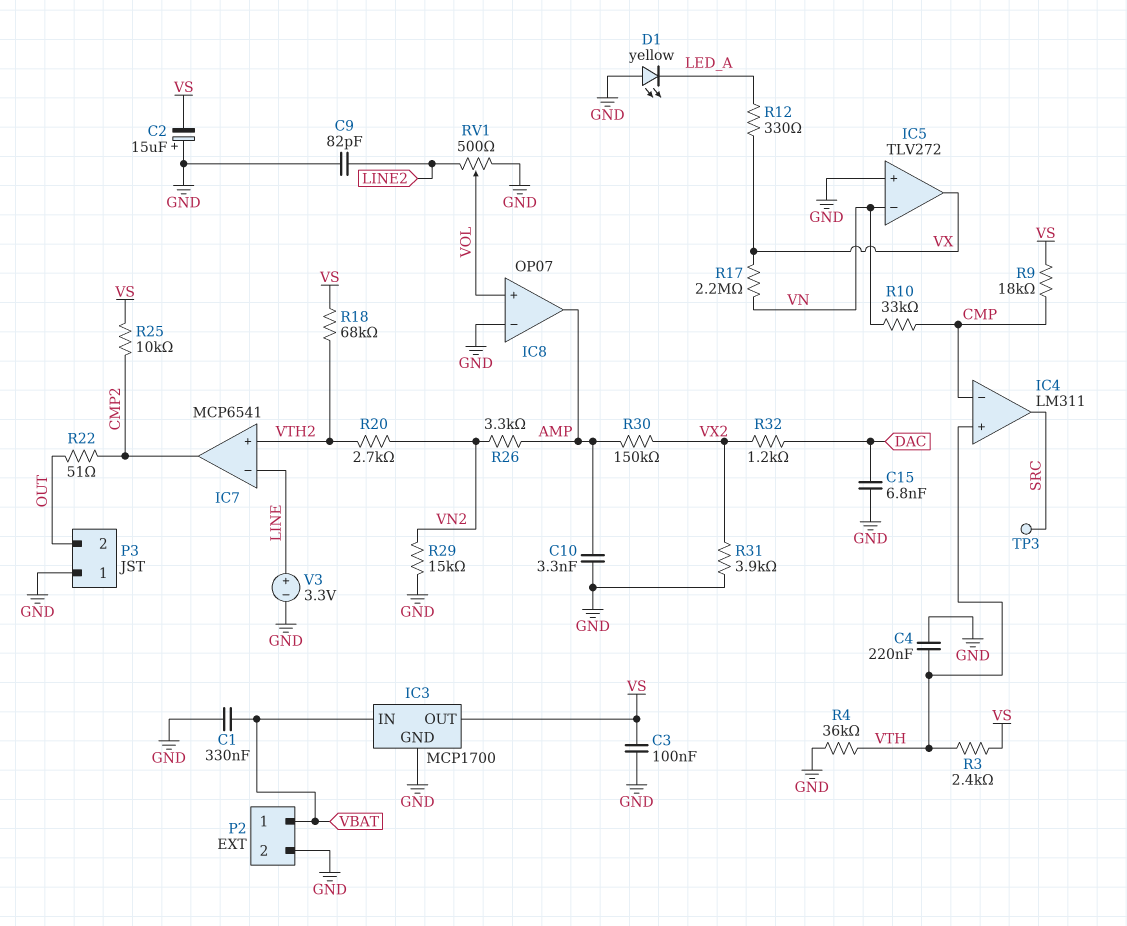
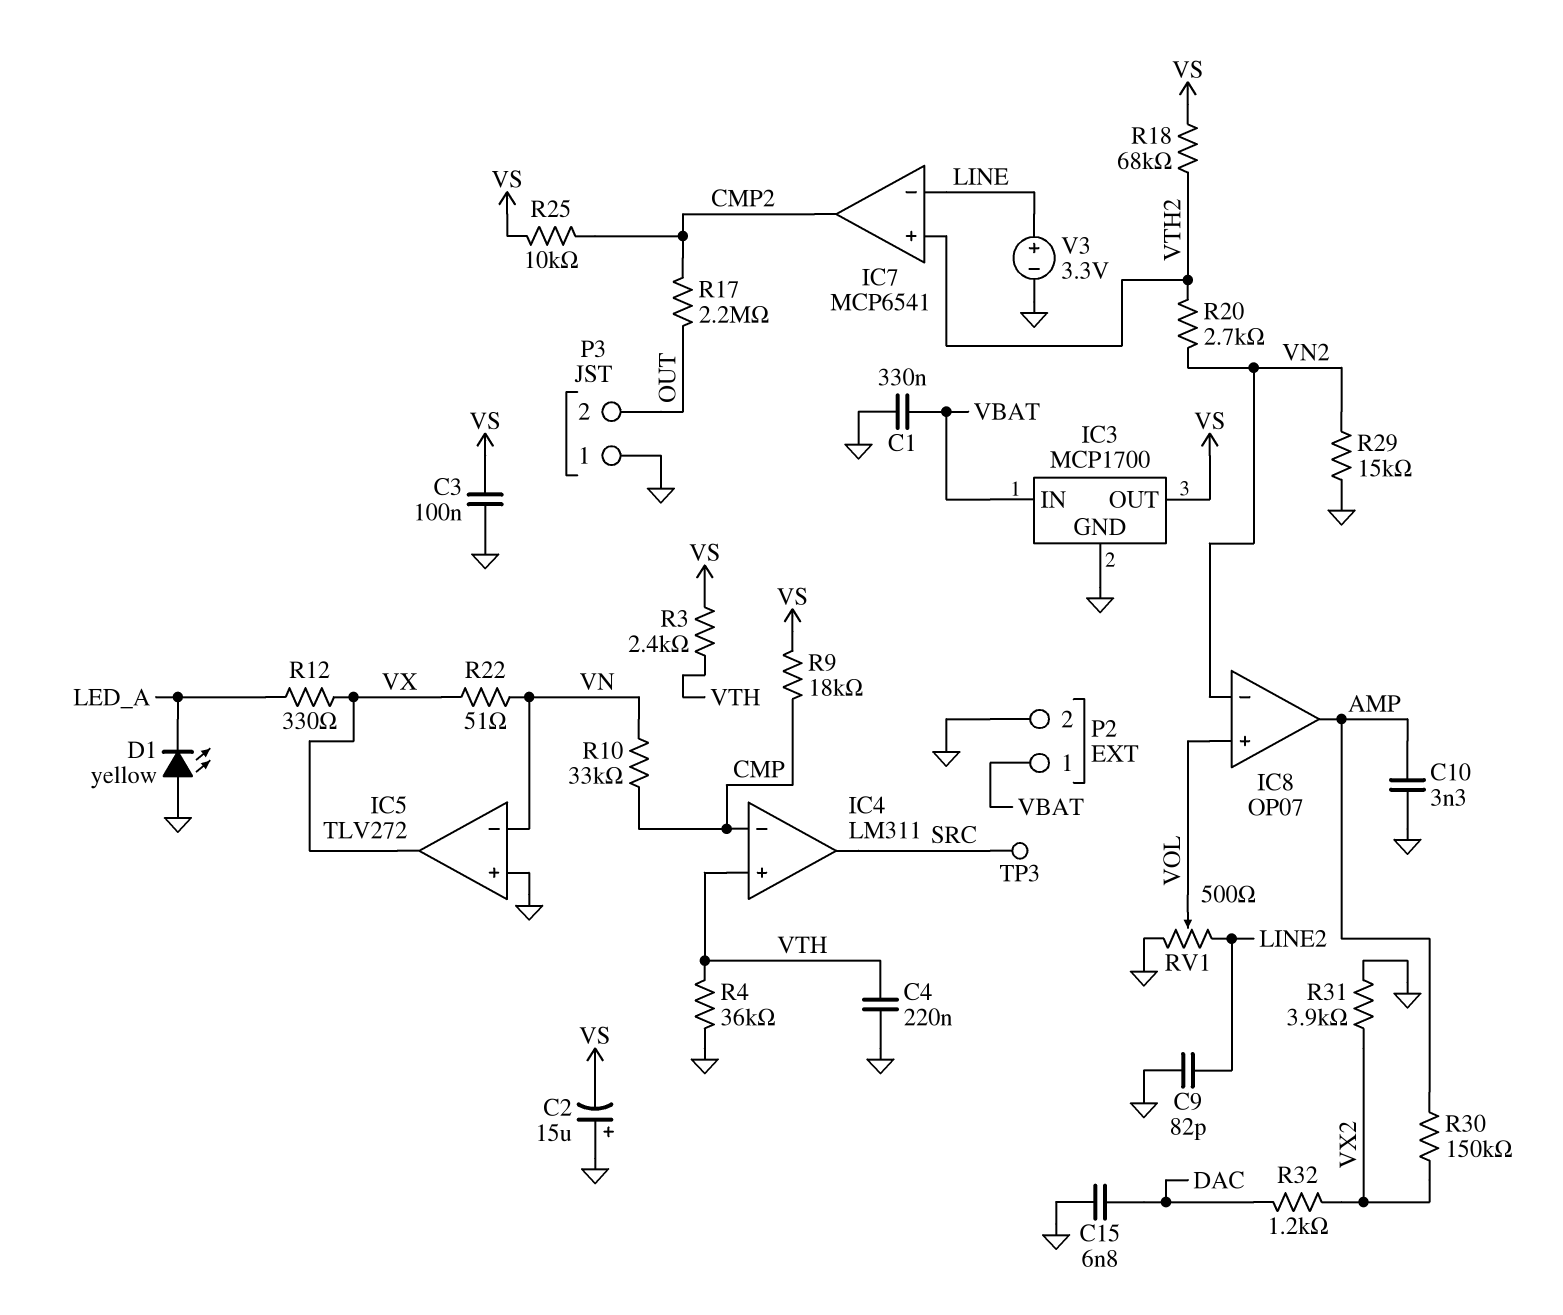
IC8 pin in-: GND -> VN2
R17: 2.2M (VN, VX) -> 2.2M (CMP2, OUT)
R22: 51 (CMP2, OUT) -> 51 (VN, VX)
R26: 3.3k (AMP, VN2) -> none

